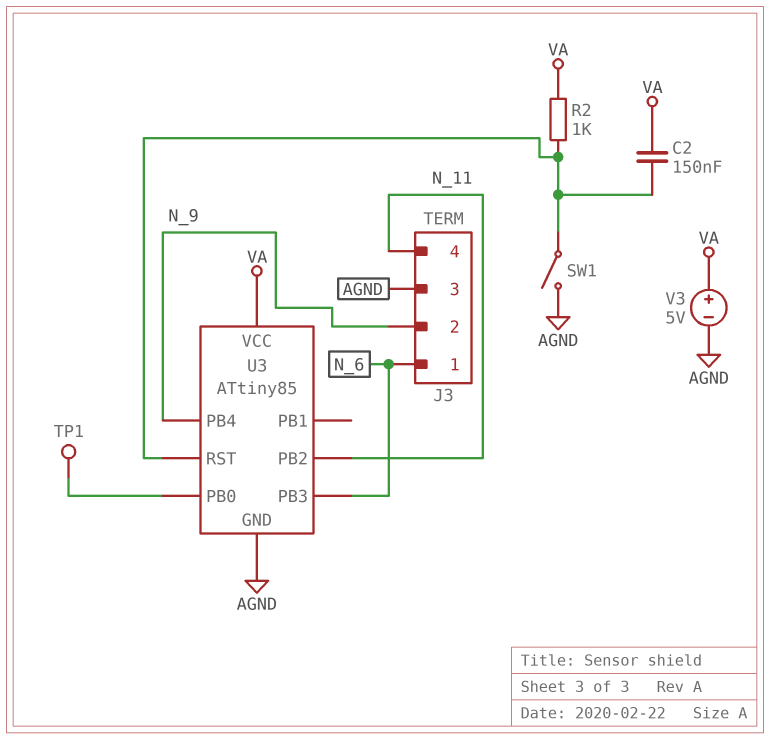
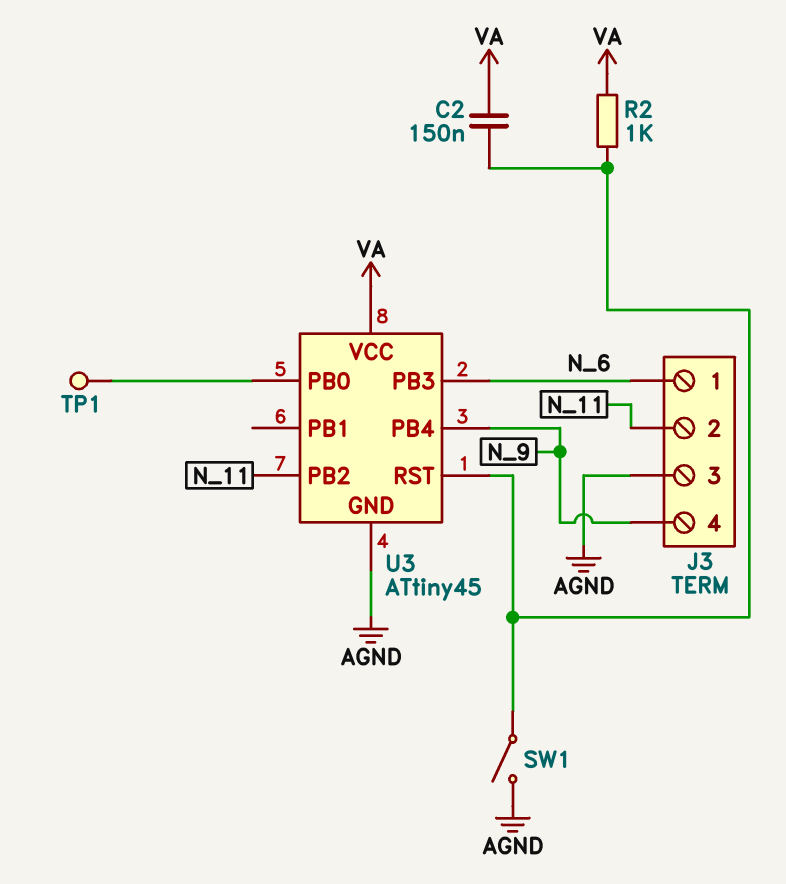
J3 pin 2: N_9 -> N_11
J3 pin 4: N_11 -> N_9
U3: ATtiny85 -> ATtiny45
V3: 5V (plus VA, minus AGND) -> none

